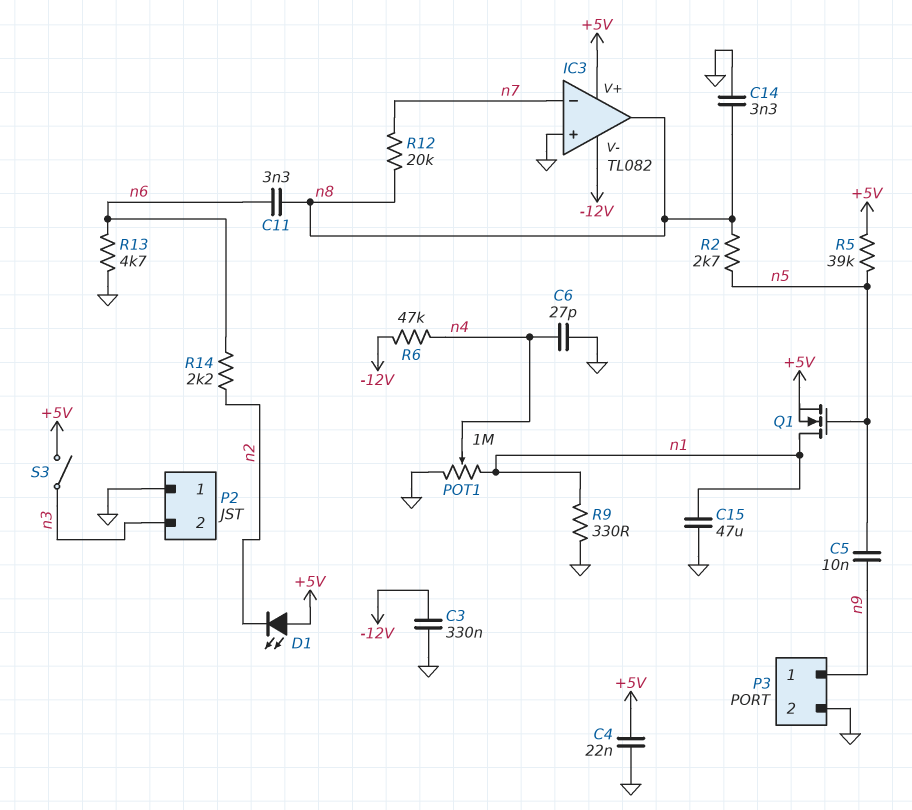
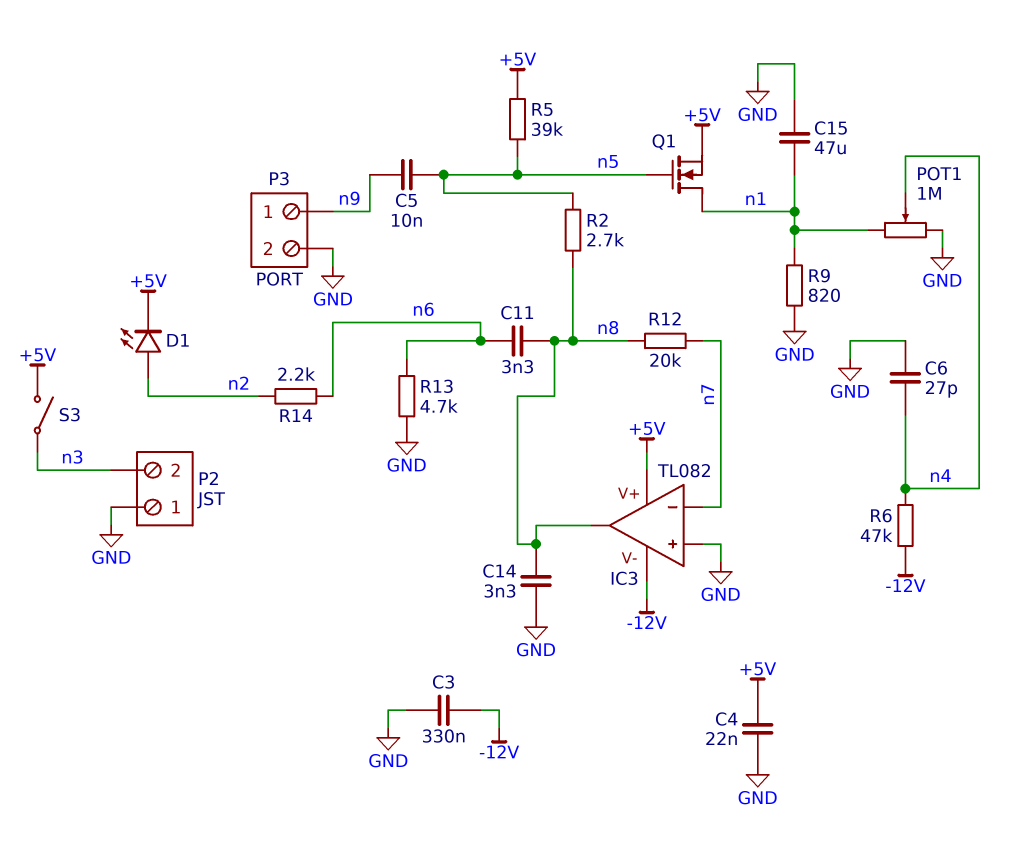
D1: LED (A +5V, K n2) -> LED (A n2, K +5V)
R9: 330 (GND, n1) -> 820 (GND, n1)

